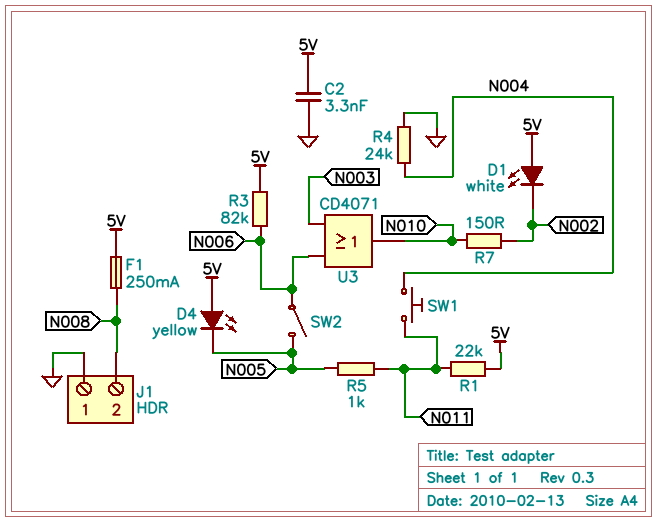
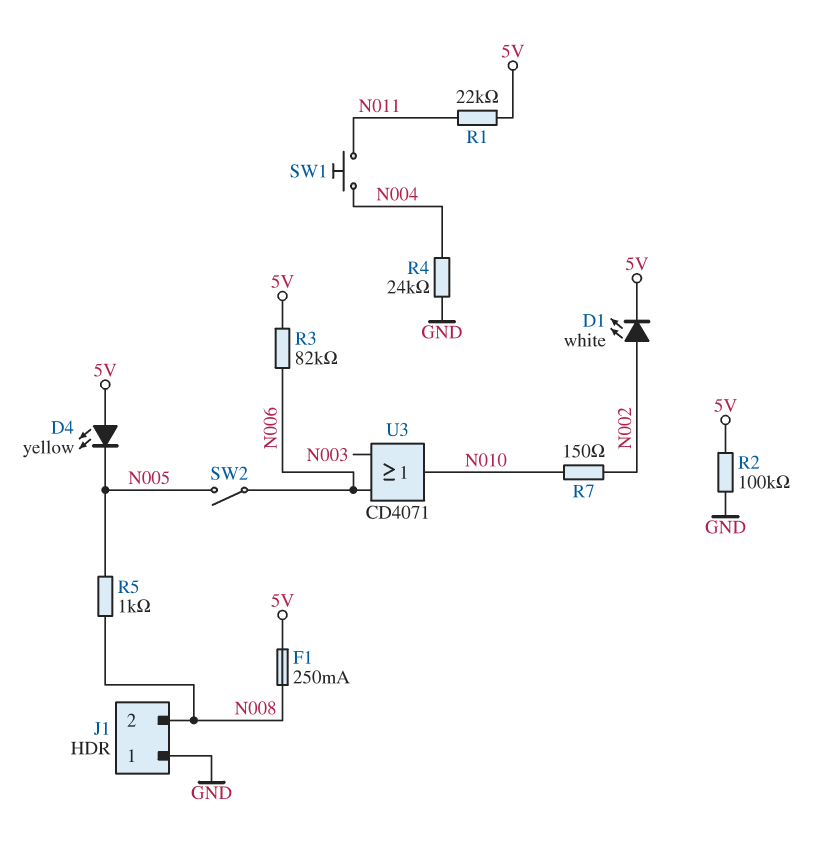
C2: 3.3nF (5V, GND) -> none
D1: LED white (A 5V, K N002) -> LED white (A N002, K 5V)
R2: none -> 100k (5V, GND)
R5: 1k (N005, N011) -> 1k (N005, N008)

